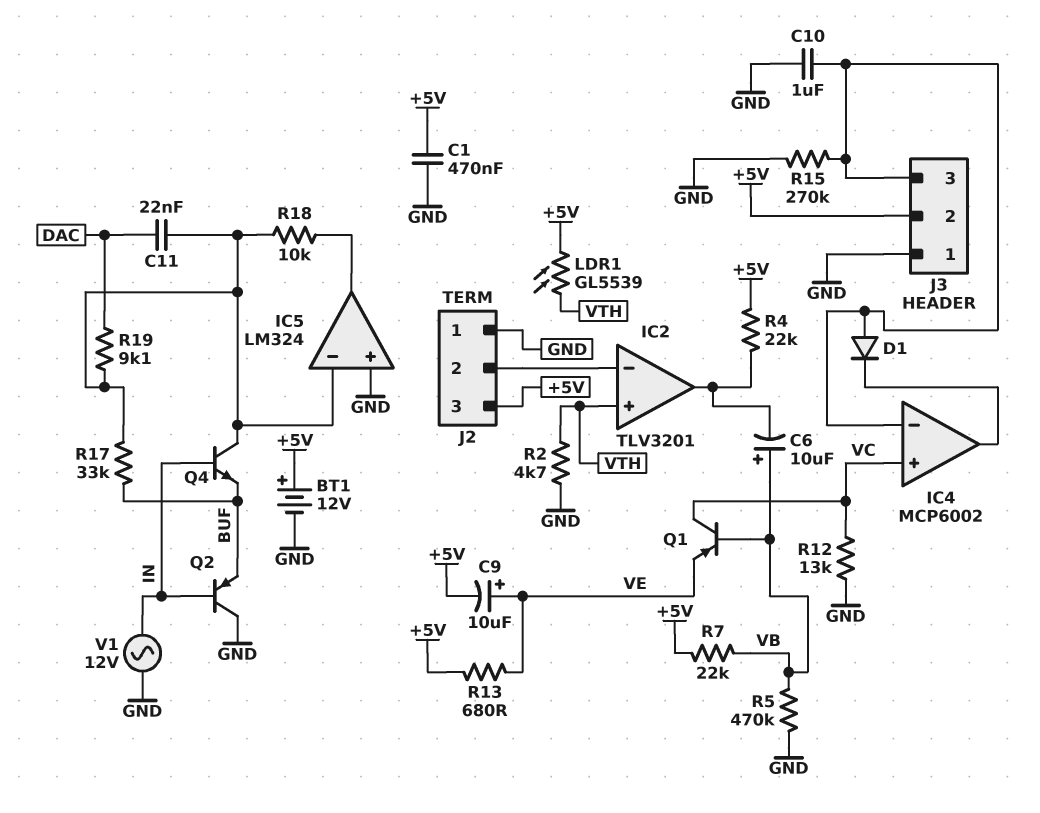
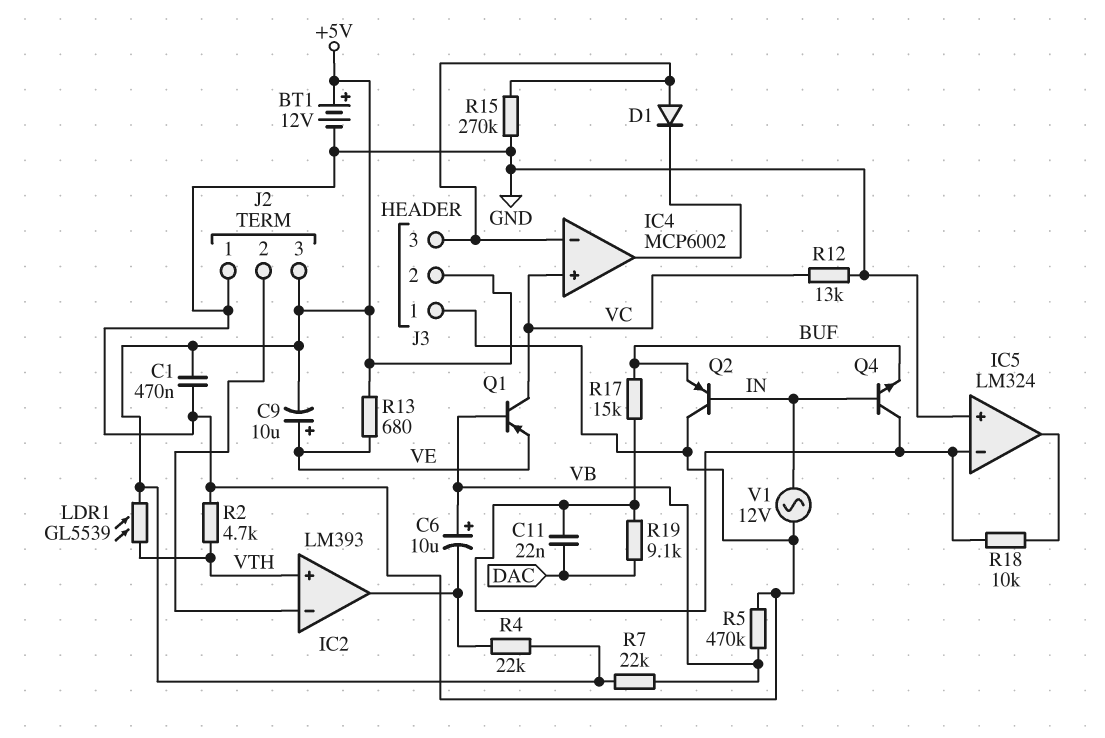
C10: 1uF (GND, IC4/in-) -> none
IC2: TLV3201 -> LM393
R17: 33k (BUF, IC5/in-) -> 15k (BUF, IC5/in-)

